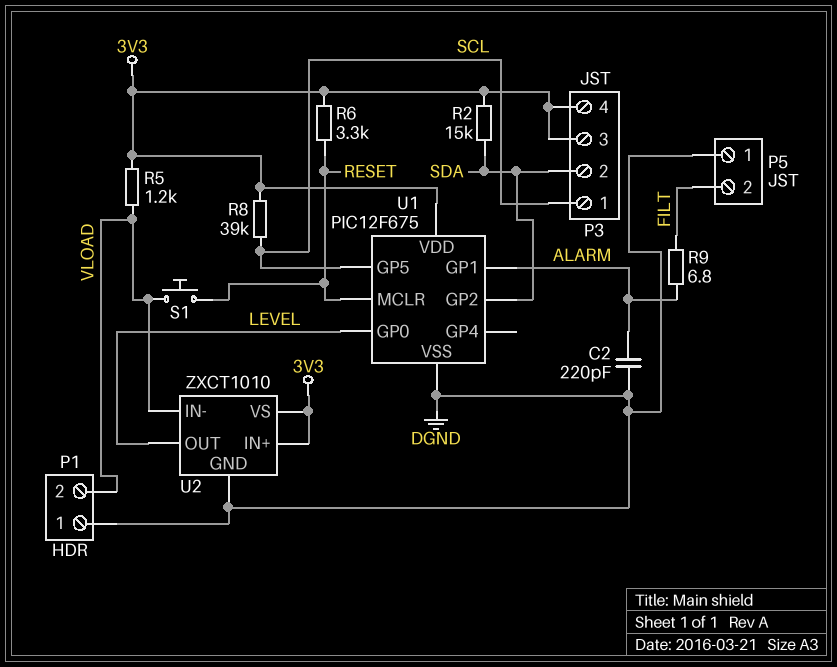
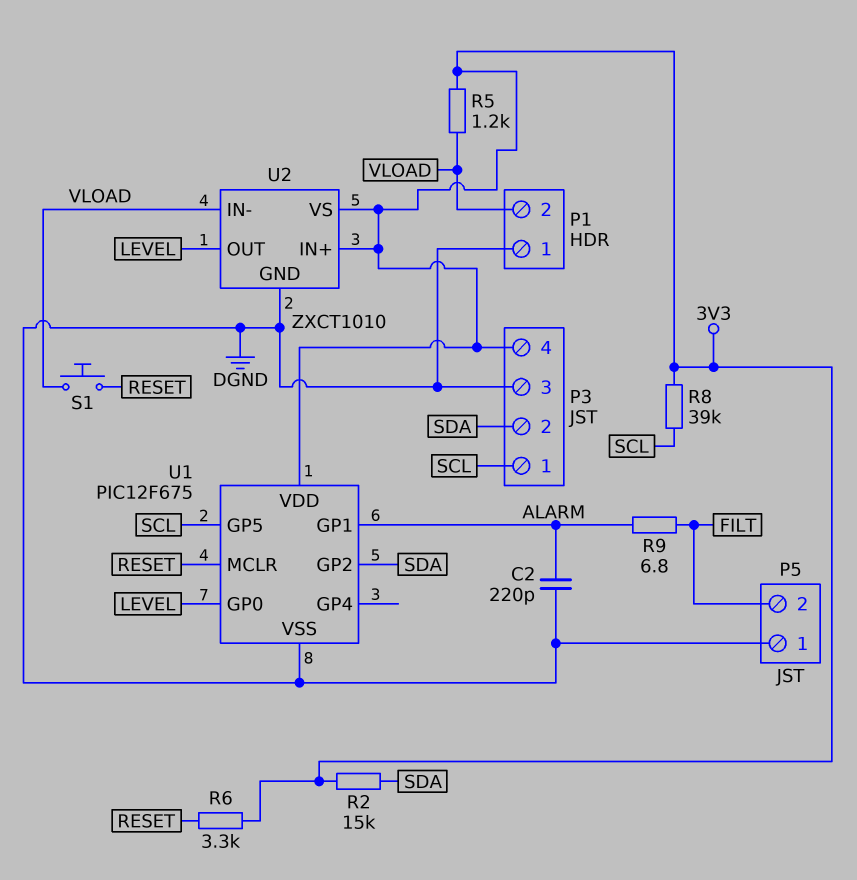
P3 pin 3: 3V3 -> DGND

